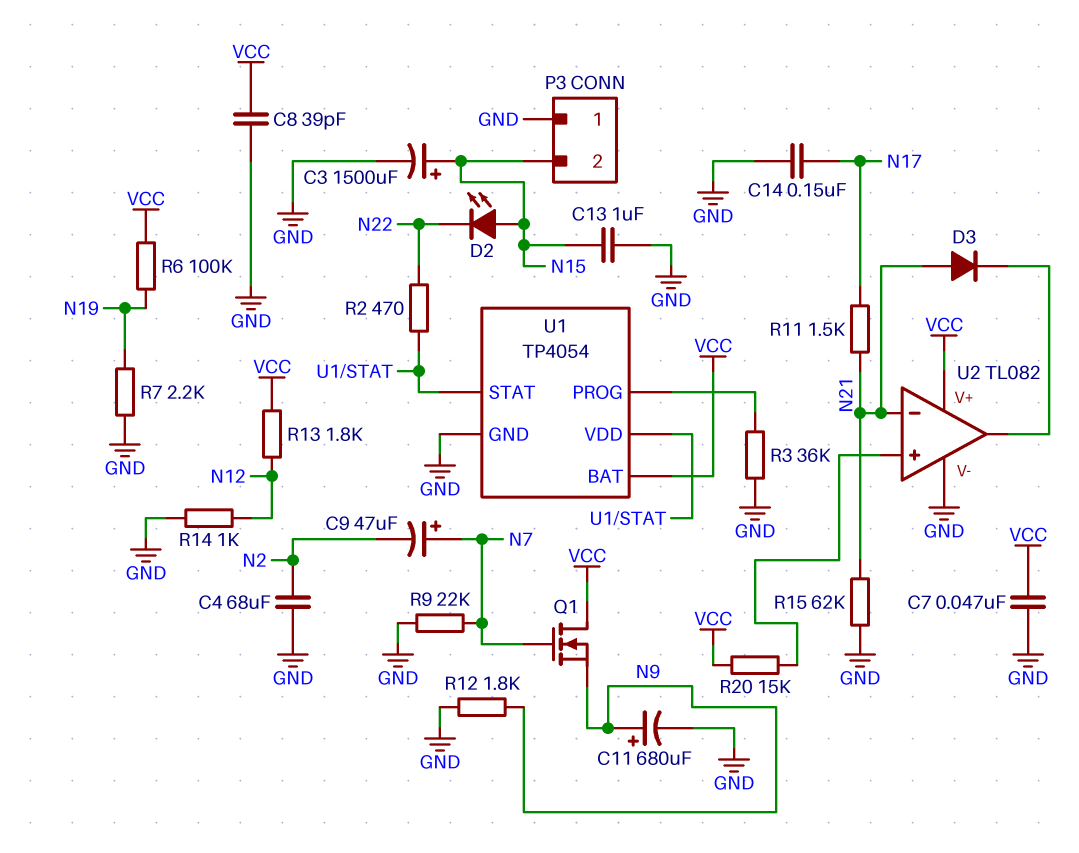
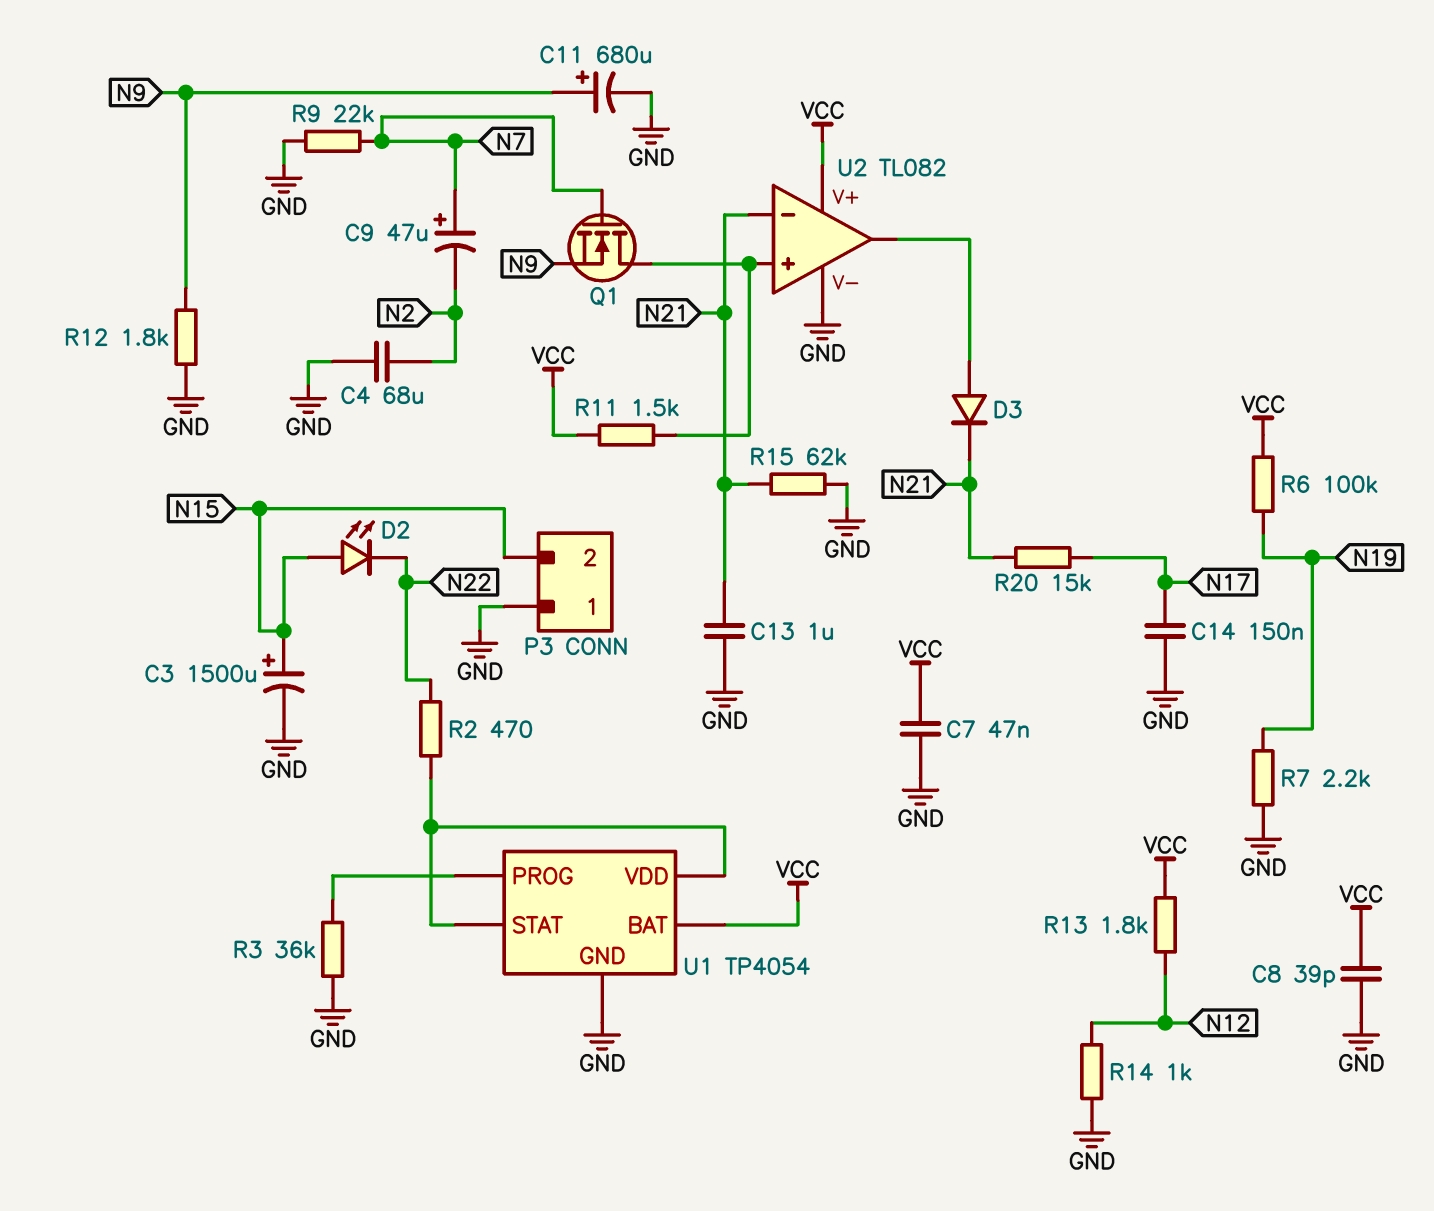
C13: 1uF (GND, N15) -> 1uF (GND, N21)
D3: diode (A N21, K U2/out) -> diode (A U2/out, K N21)
Q1: NMOS (G N7, D VCC, S N9) -> NMOS (G N7, D U2/in+, S N9)
R11: 1.5k (N17, N21) -> 1.5k (U2/in+, VCC)
R20: 15k (U2/in+, VCC) -> 15k (N17, N21)

